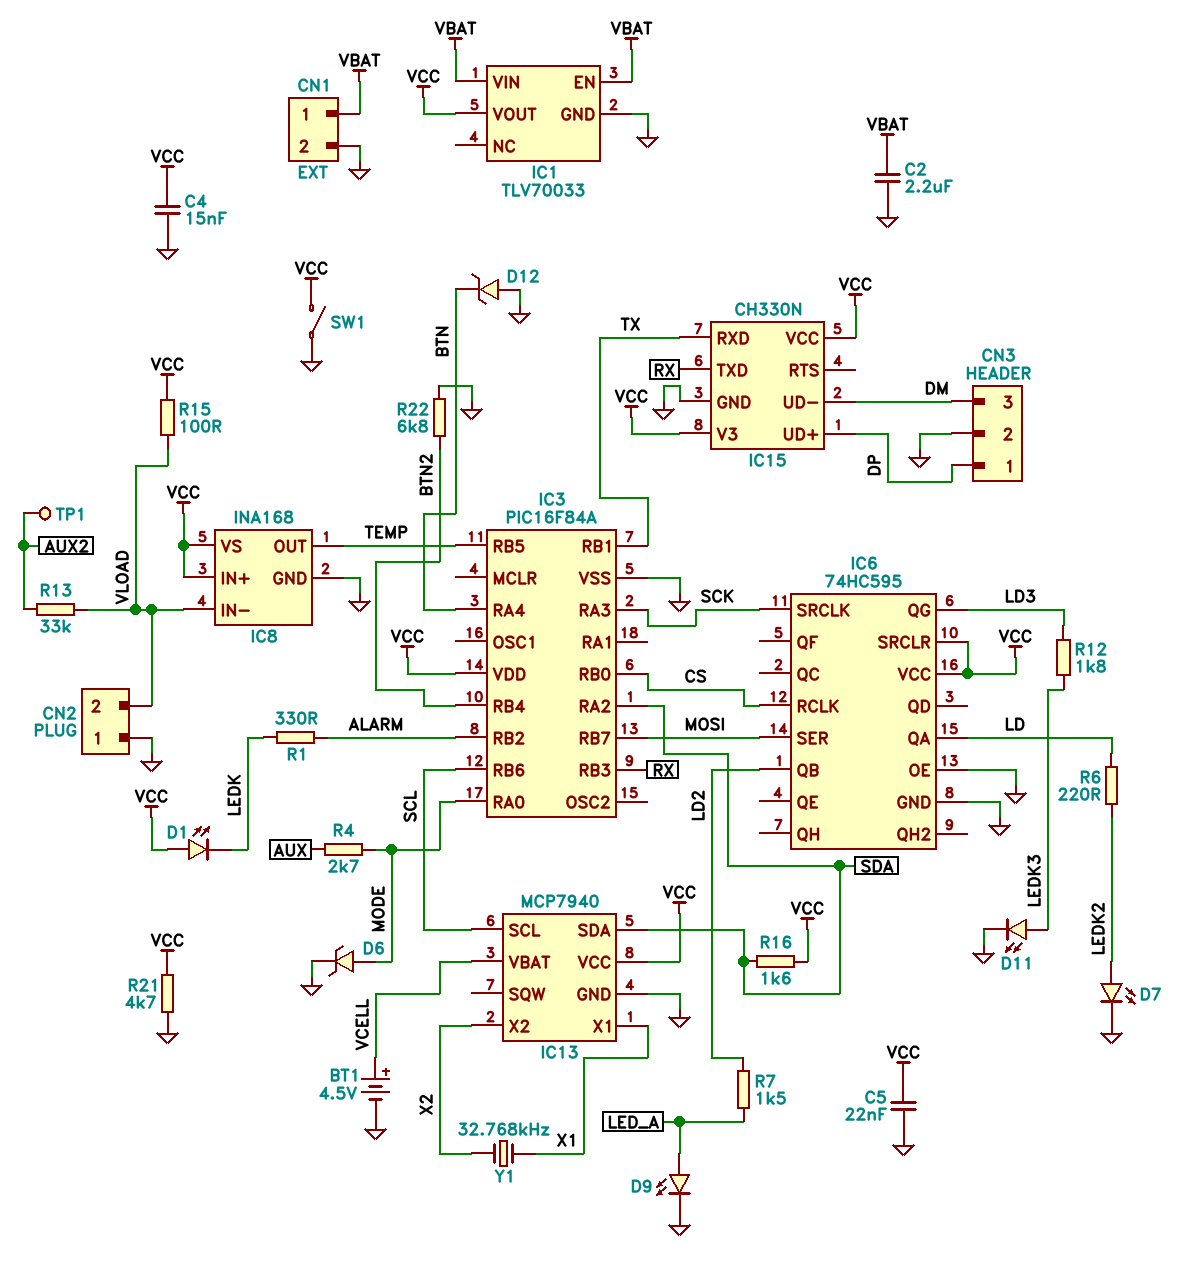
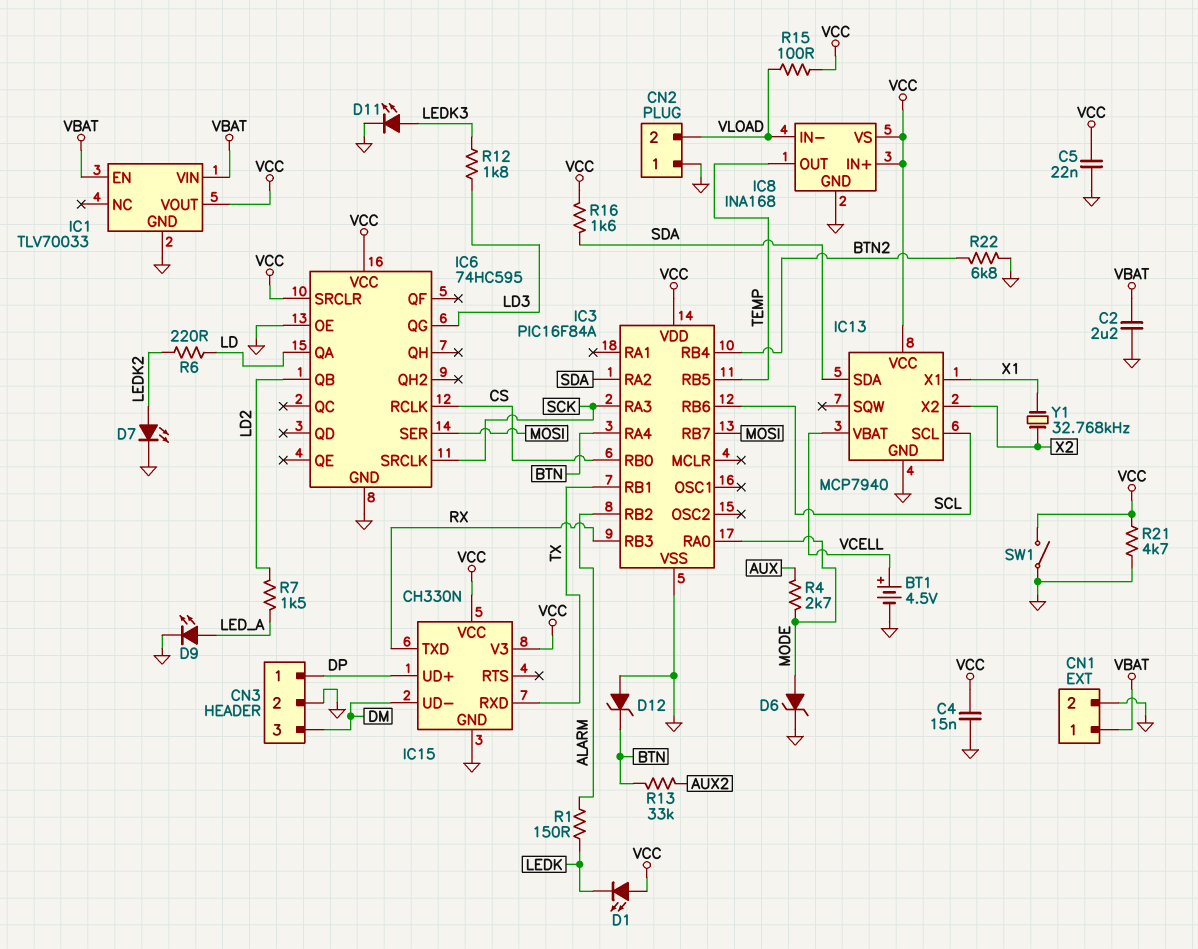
R1: 330 (ALARM, LEDK) -> 150 (ALARM, LEDK)
R13: 33k (AUX2, VLOAD) -> 33k (AUX2, BTN)
TP1: test point (AUX2) -> none

